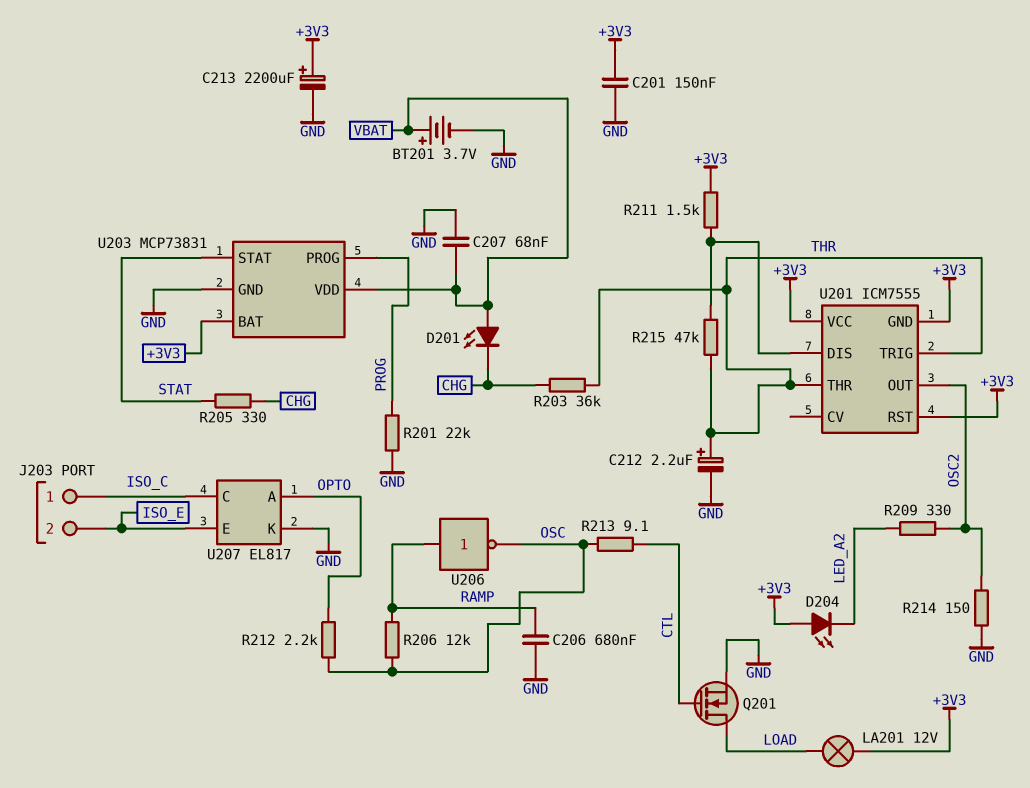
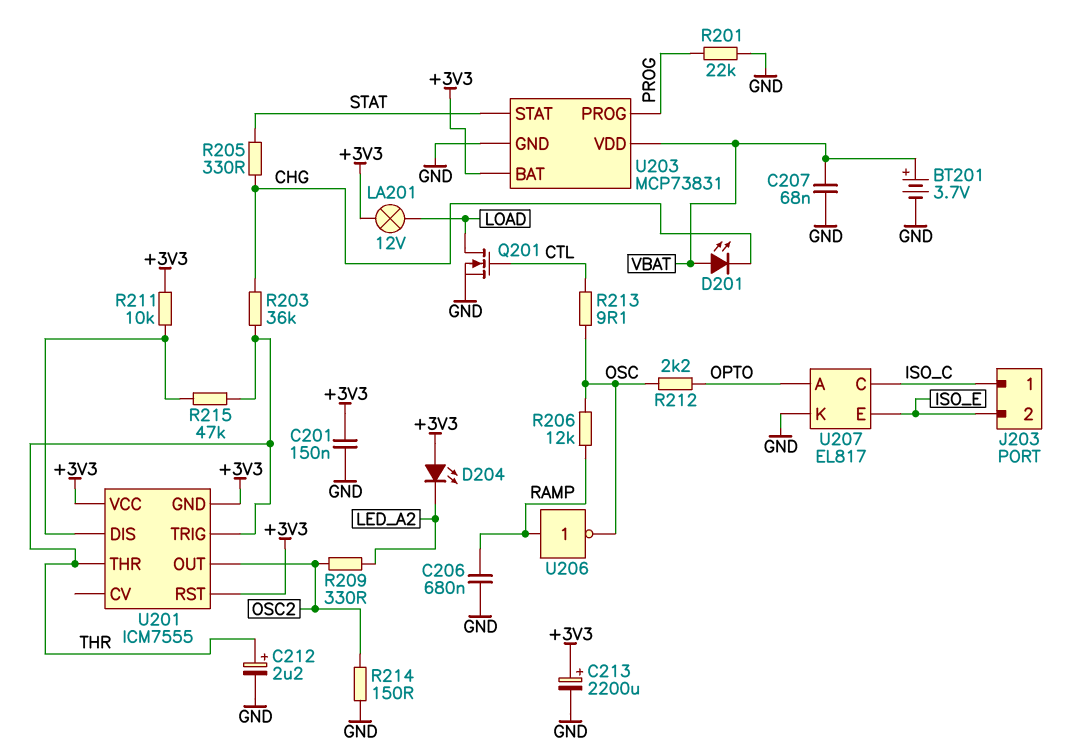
R211: 1.5k (+3V3, U201/DIS) -> 10k (+3V3, U201/DIS)

